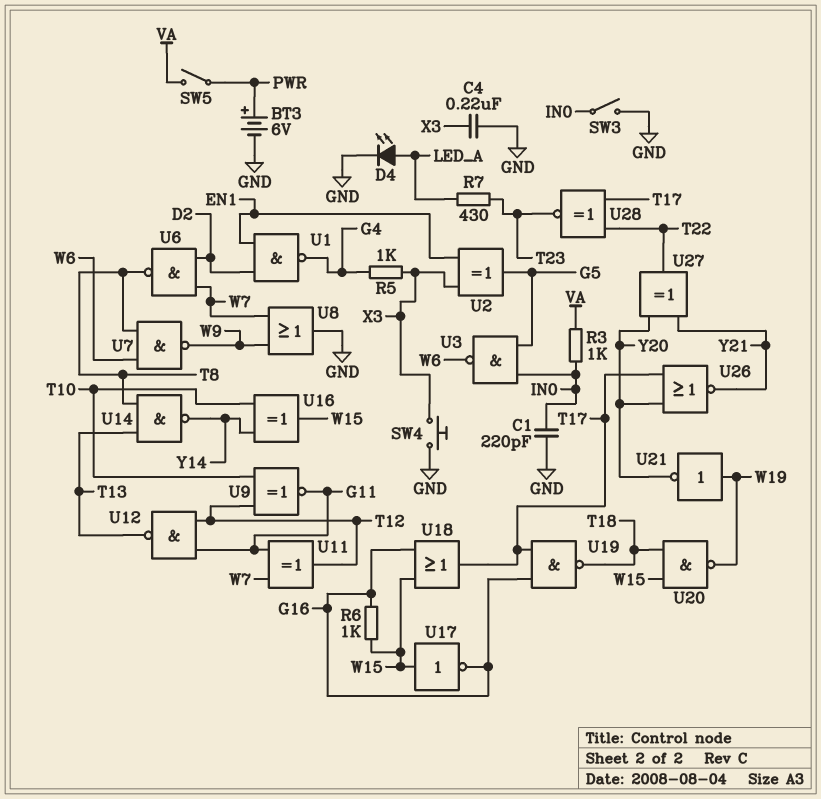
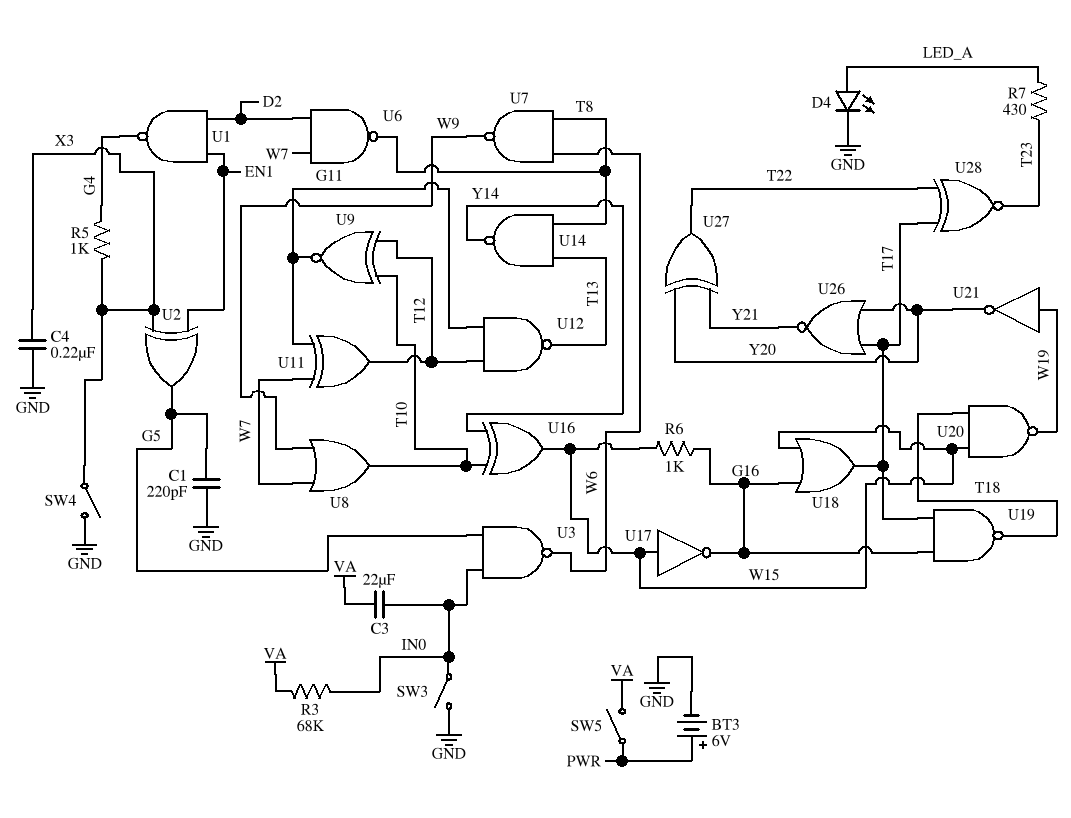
C1: 220pF (GND, IN0) -> 220pF (G5, GND)
C3: none -> 22uF (IN0, VA)
R3: 1k (IN0, VA) -> 68k (IN0, VA)
SW4: button (GND, X3) -> switch (GND, X3)
U8: OR (in W7, in W9, out GND) -> OR (in W7, in W9, out T10)

